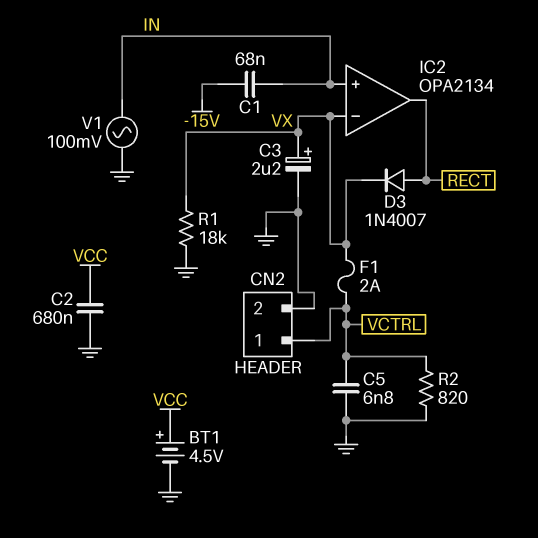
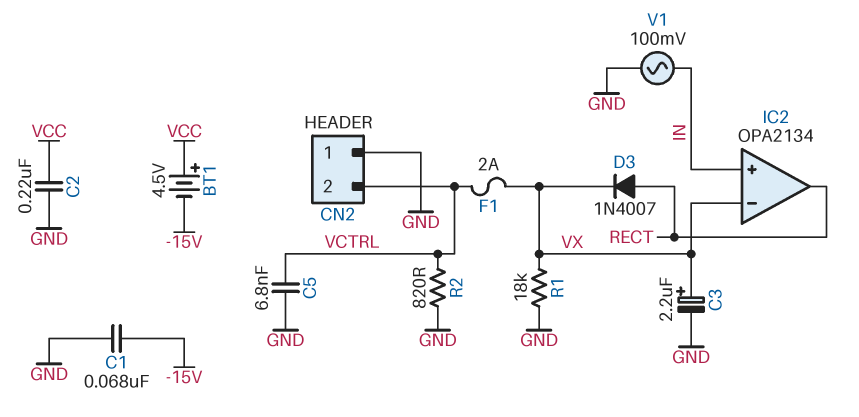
BT1: 4.5V (plus VCC, minus GND) -> 4.5V (plus VCC, minus -15V)
C1: 68nF (-15V, IN) -> 68nF (-15V, GND)
C2: 680nF (GND, VCC) -> 220nF (GND, VCC)
CN2 pin 1: VCTRL -> GND
CN2 pin 2: GND -> VCTRL

